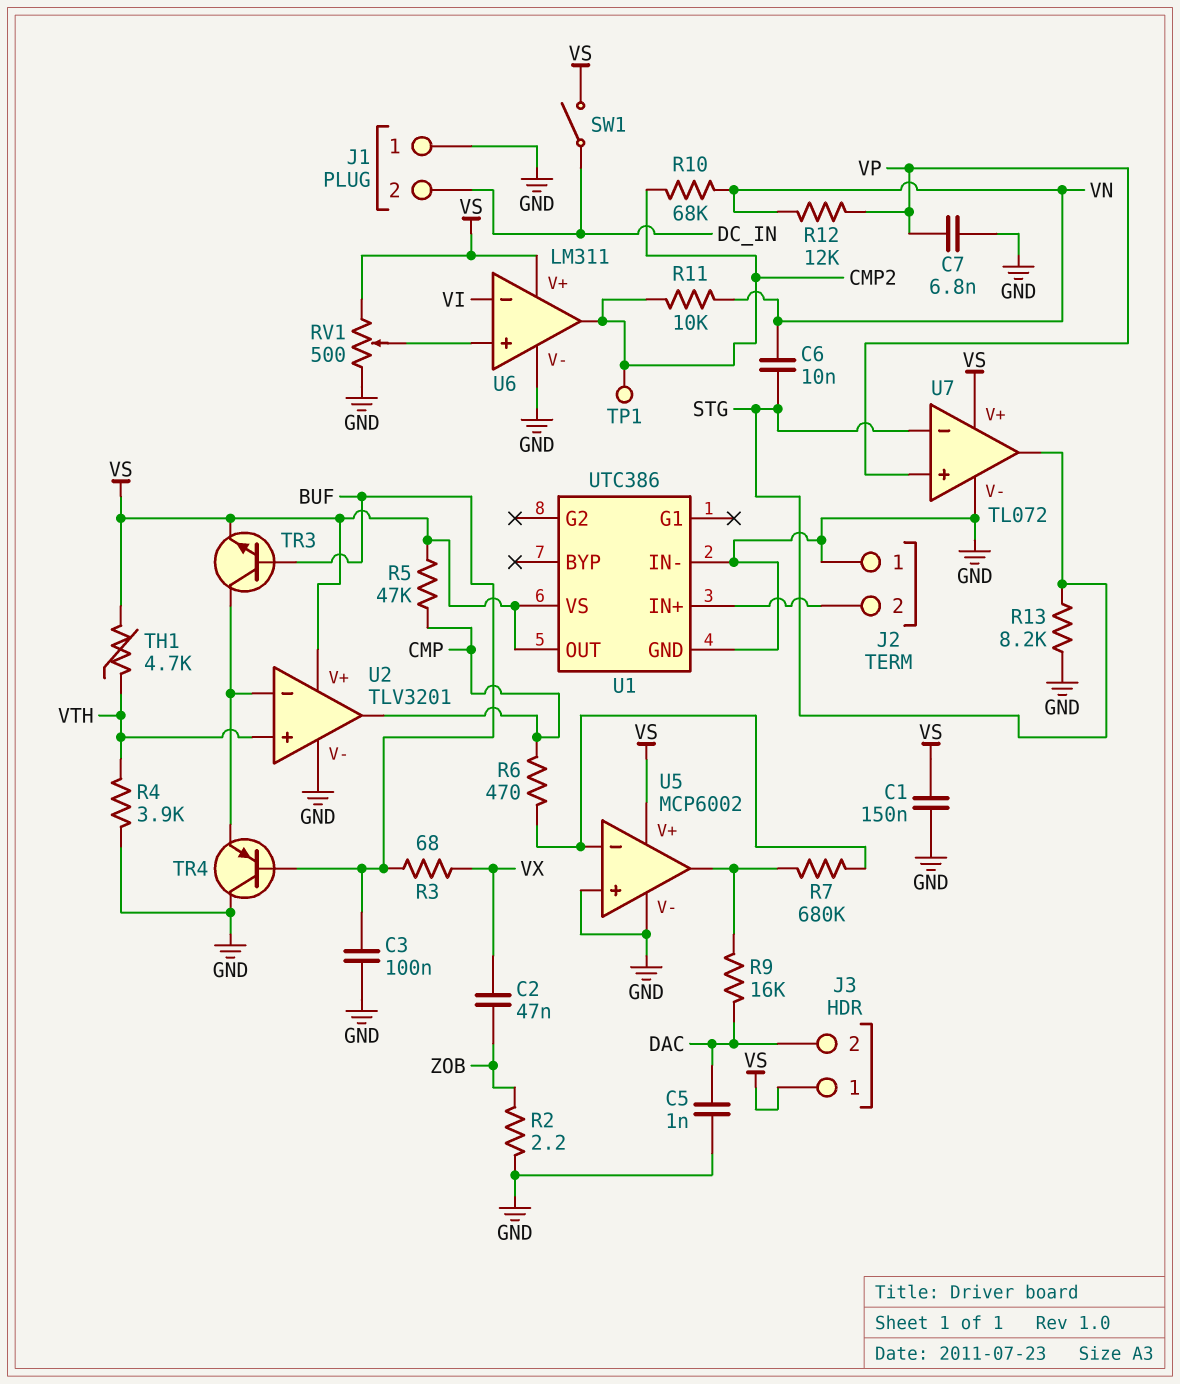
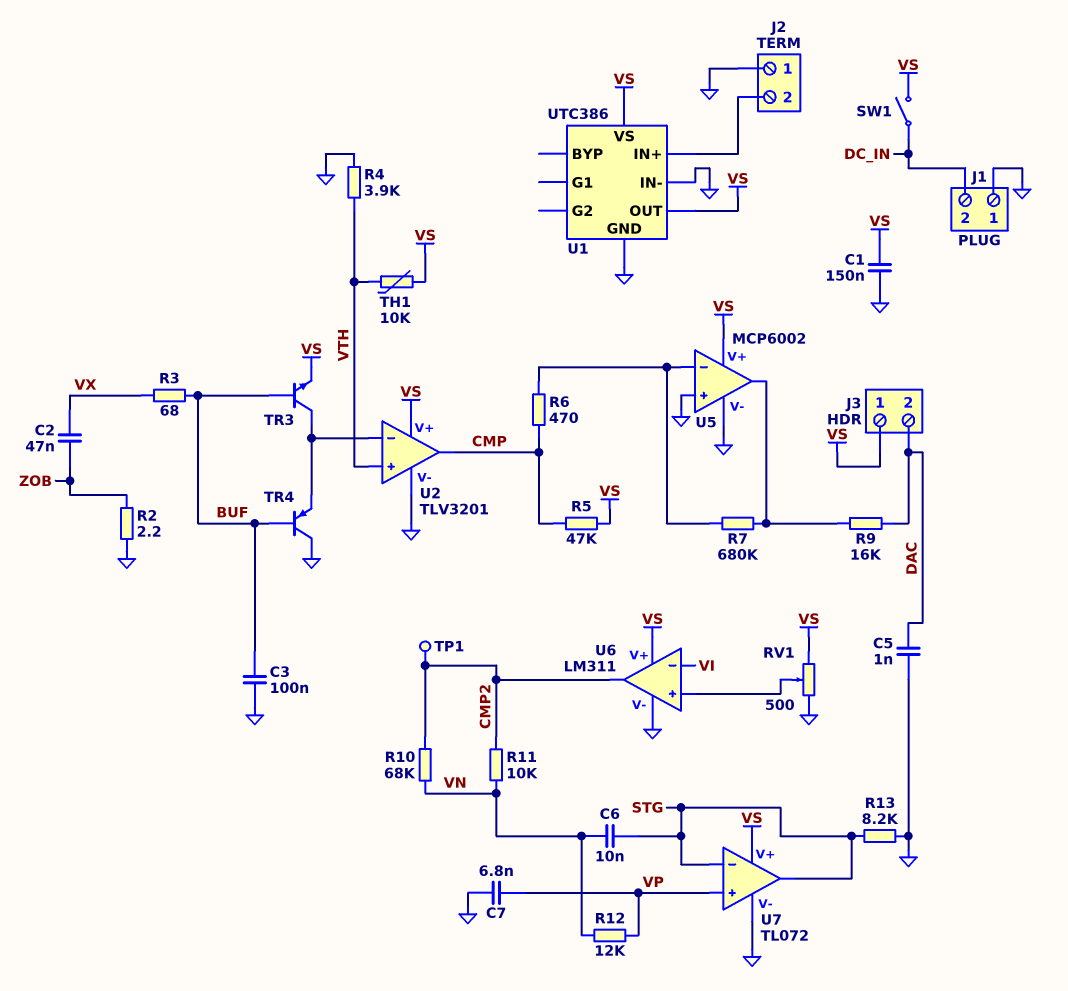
TH1: 4.7k (VS, VTH) -> 10k (VS, VTH)

